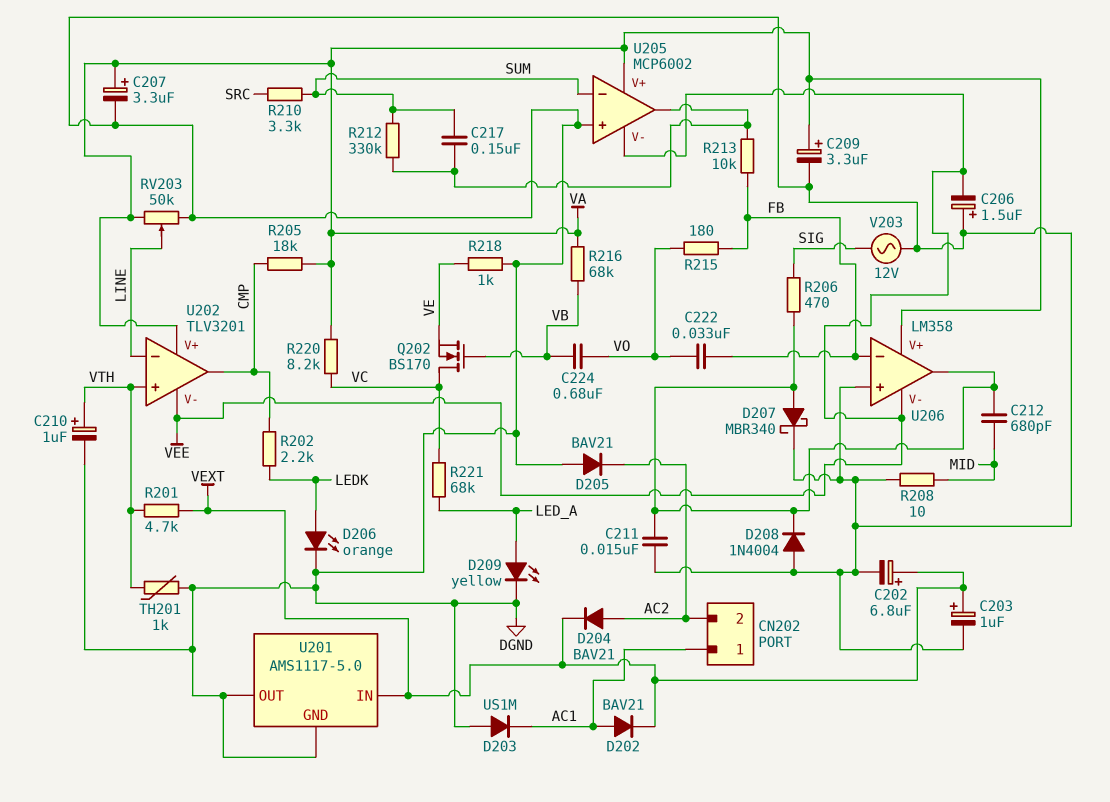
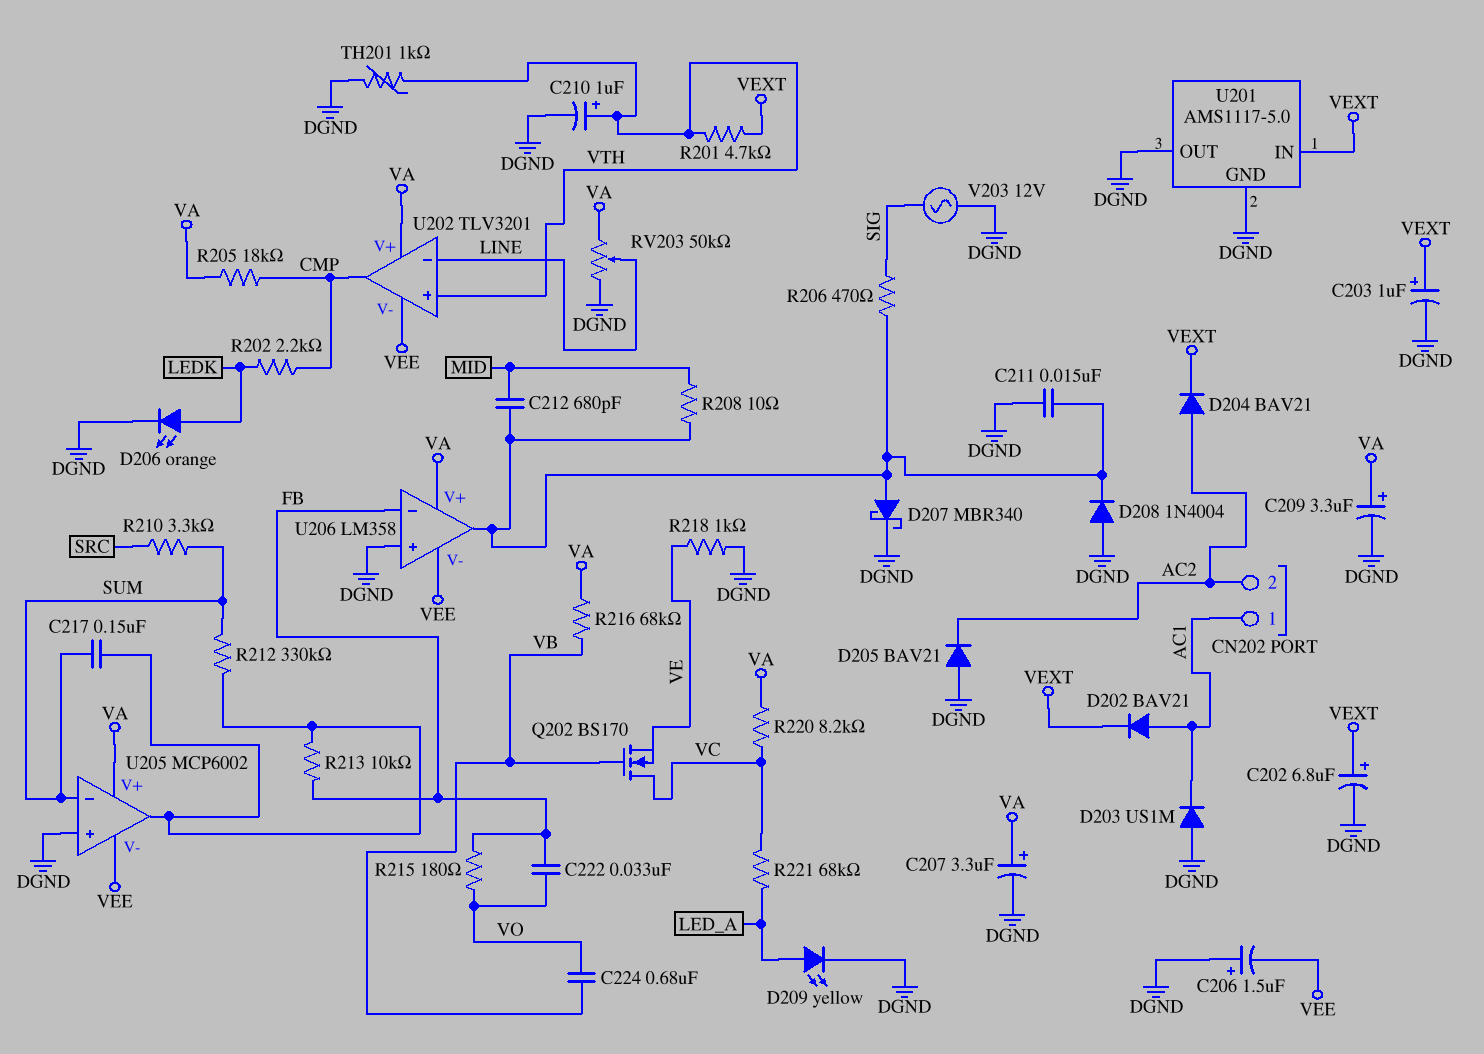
R208: 10 (DGND, MID) -> 10 (MID, U206/out)

